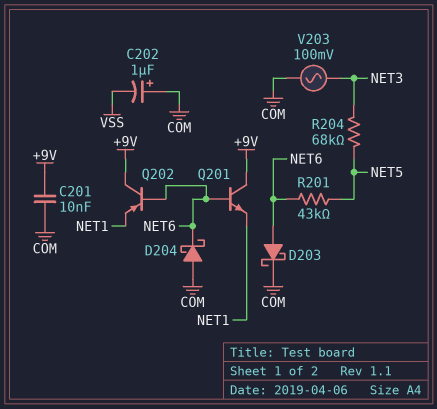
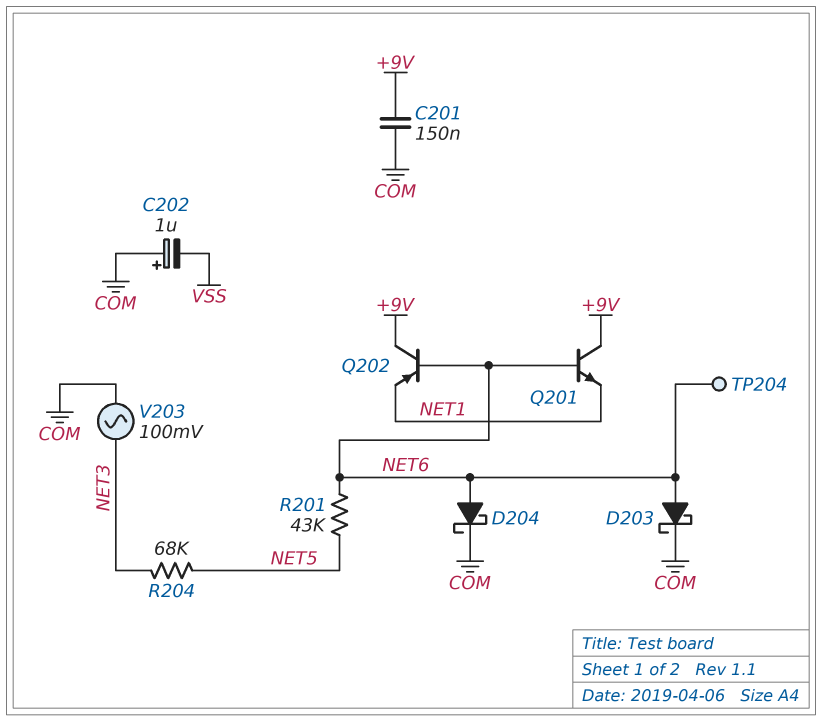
C201: 10nF (+9V, COM) -> 150nF (+9V, COM)
D204: schottky (A COM, K NET6) -> schottky (A NET6, K COM)
TP204: none -> test point (NET6)

